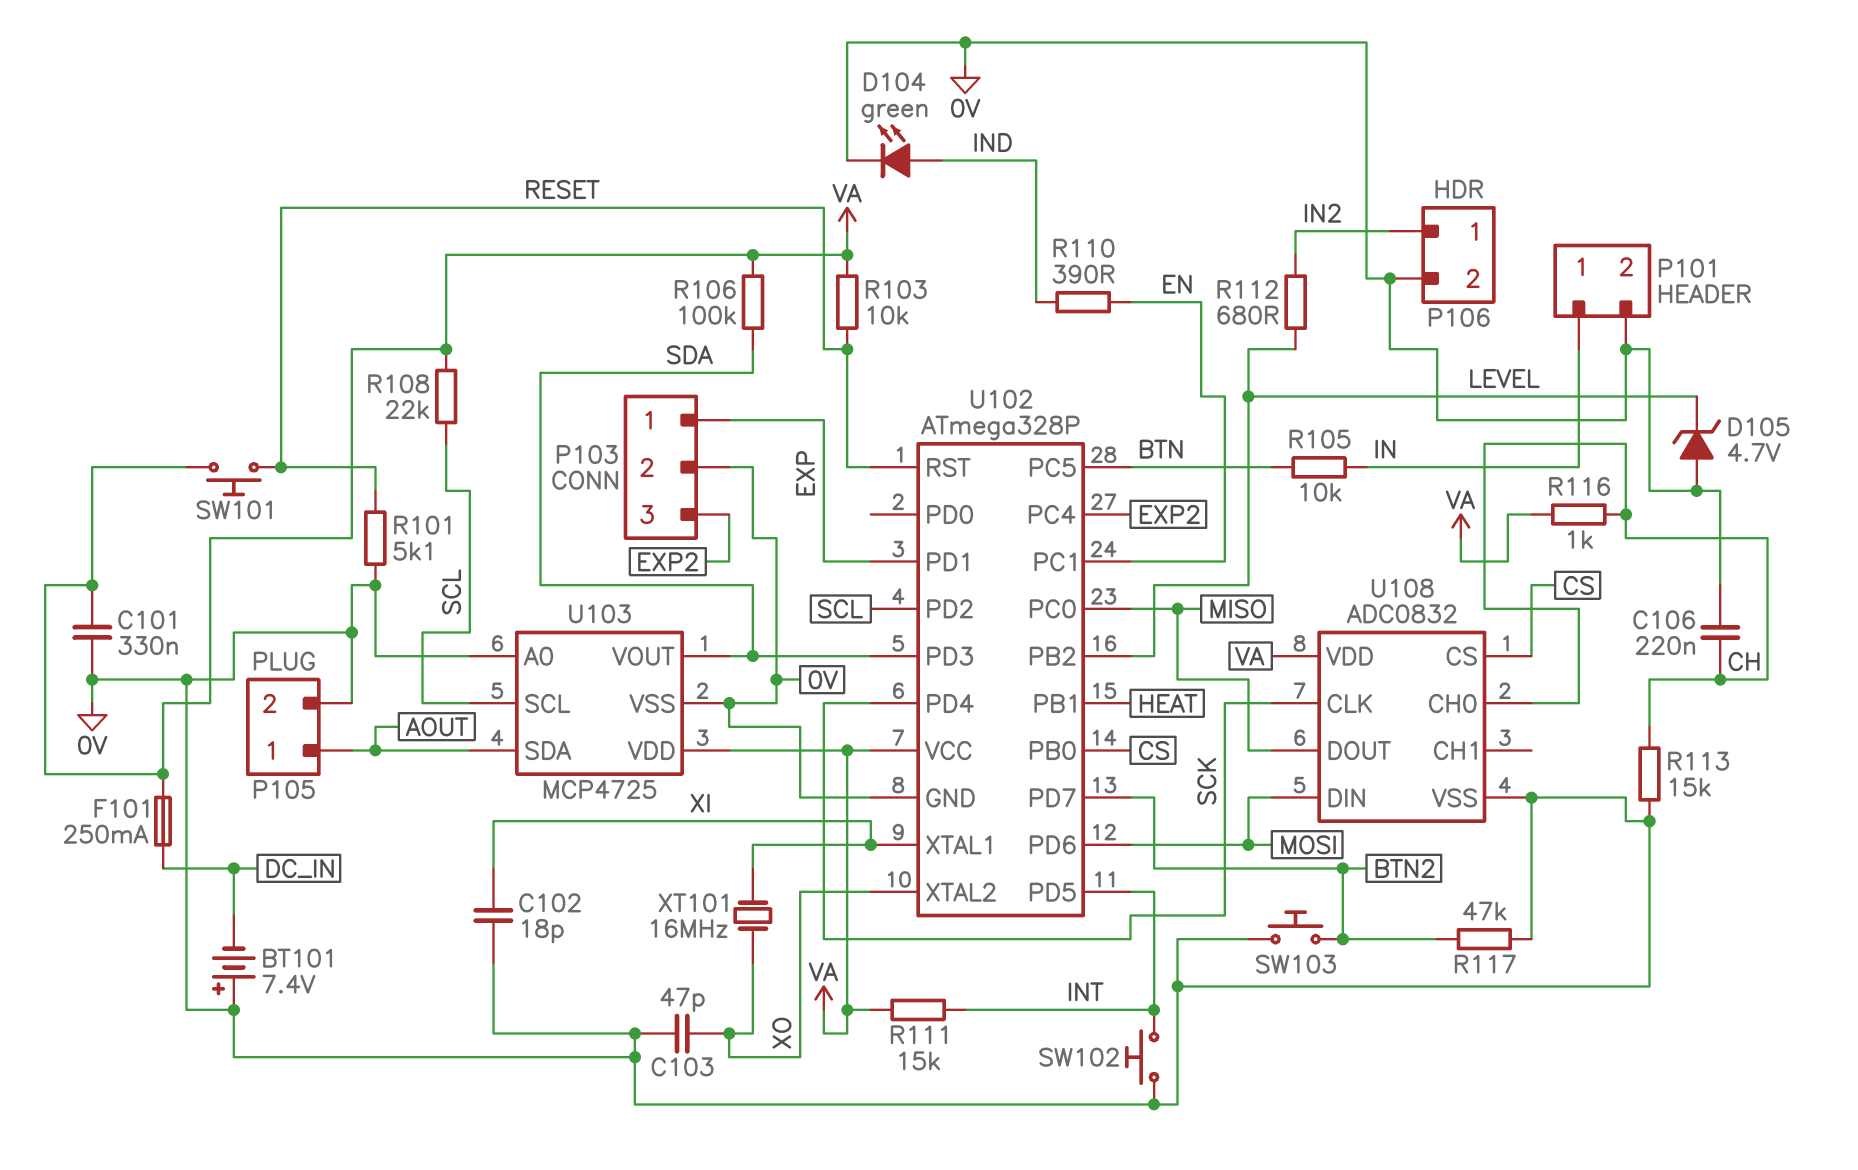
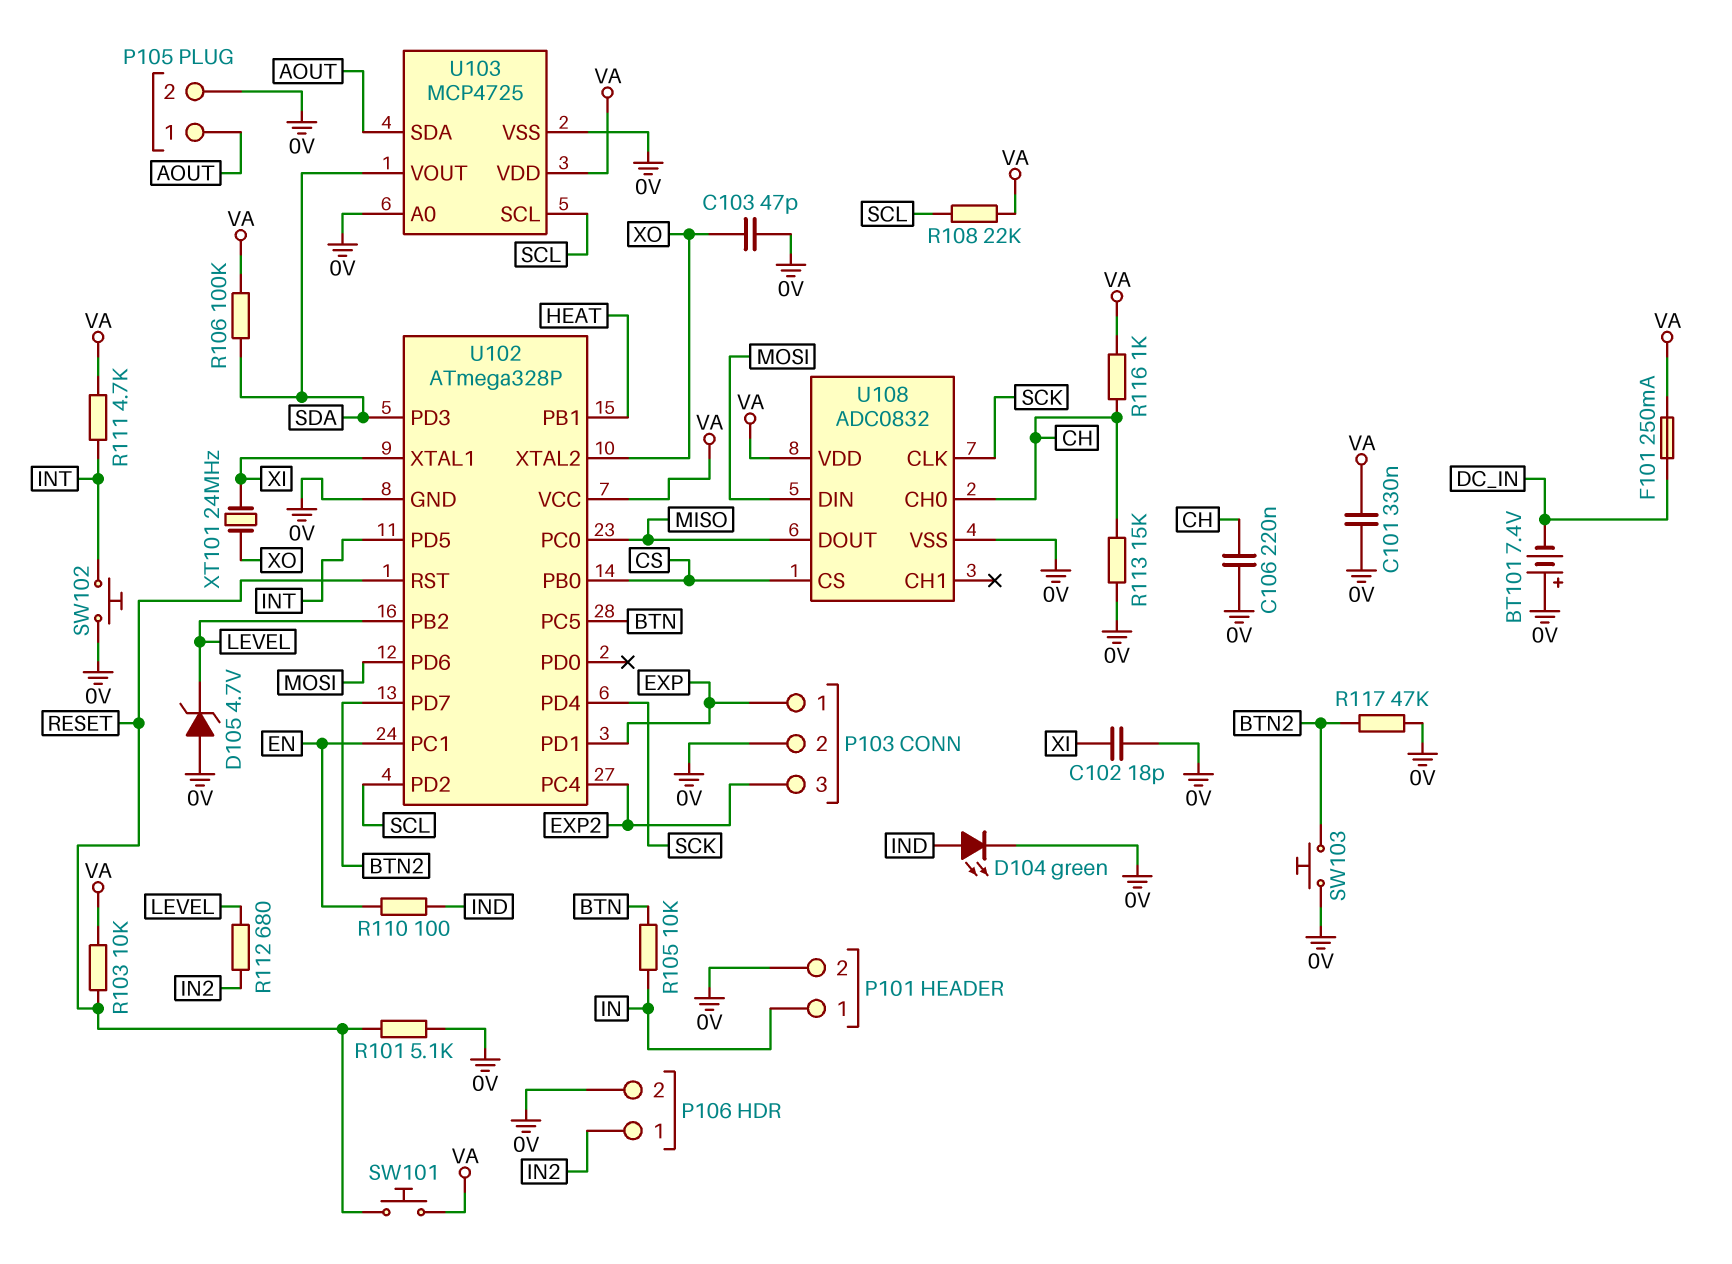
R110: 390 (EN, IND) -> 100 (EN, IND)
R111: 15k (INT, VA) -> 4.7k (INT, VA)
XT101: 16MHz (XI, XO) -> 24MHz (XI, XO)

